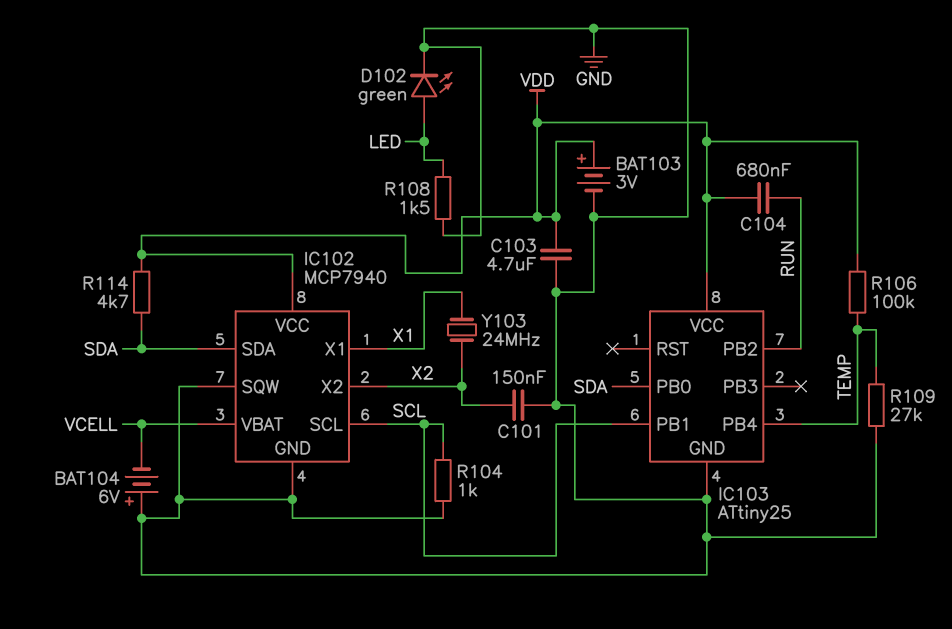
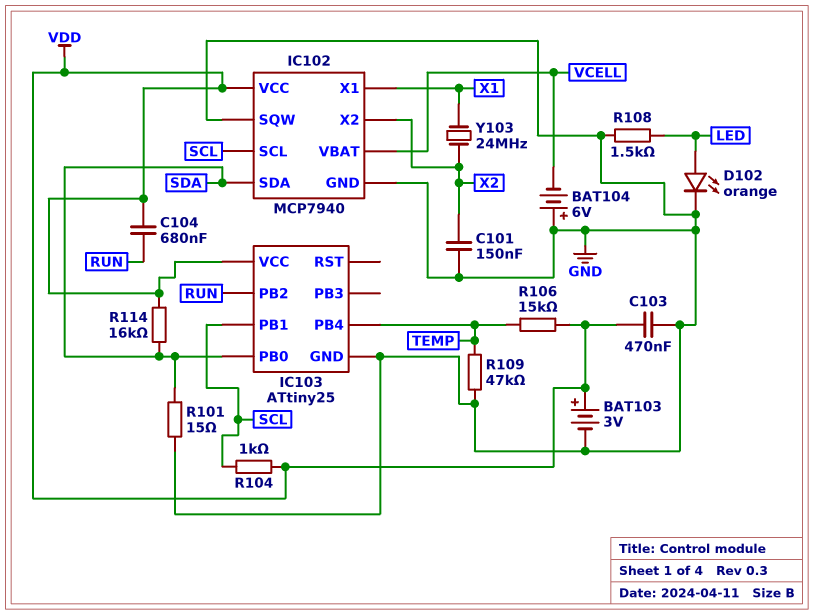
C103: 4.7uF (GND, VDD) -> 470nF (GND, VDD)
D102: LED green (A LED, K GND) -> LED orange (A LED, K GND)
R101: none -> 15 (GND, SDA)
R104: 1k (GND, SCL) -> 1k (SCL, VDD)
R106: 100k (TEMP, VDD) -> 15k (TEMP, VDD)
R109: 27k (GND, TEMP) -> 47k (GND, TEMP)
R114: 4.7k (SDA, VDD) -> 16k (SDA, VDD)

